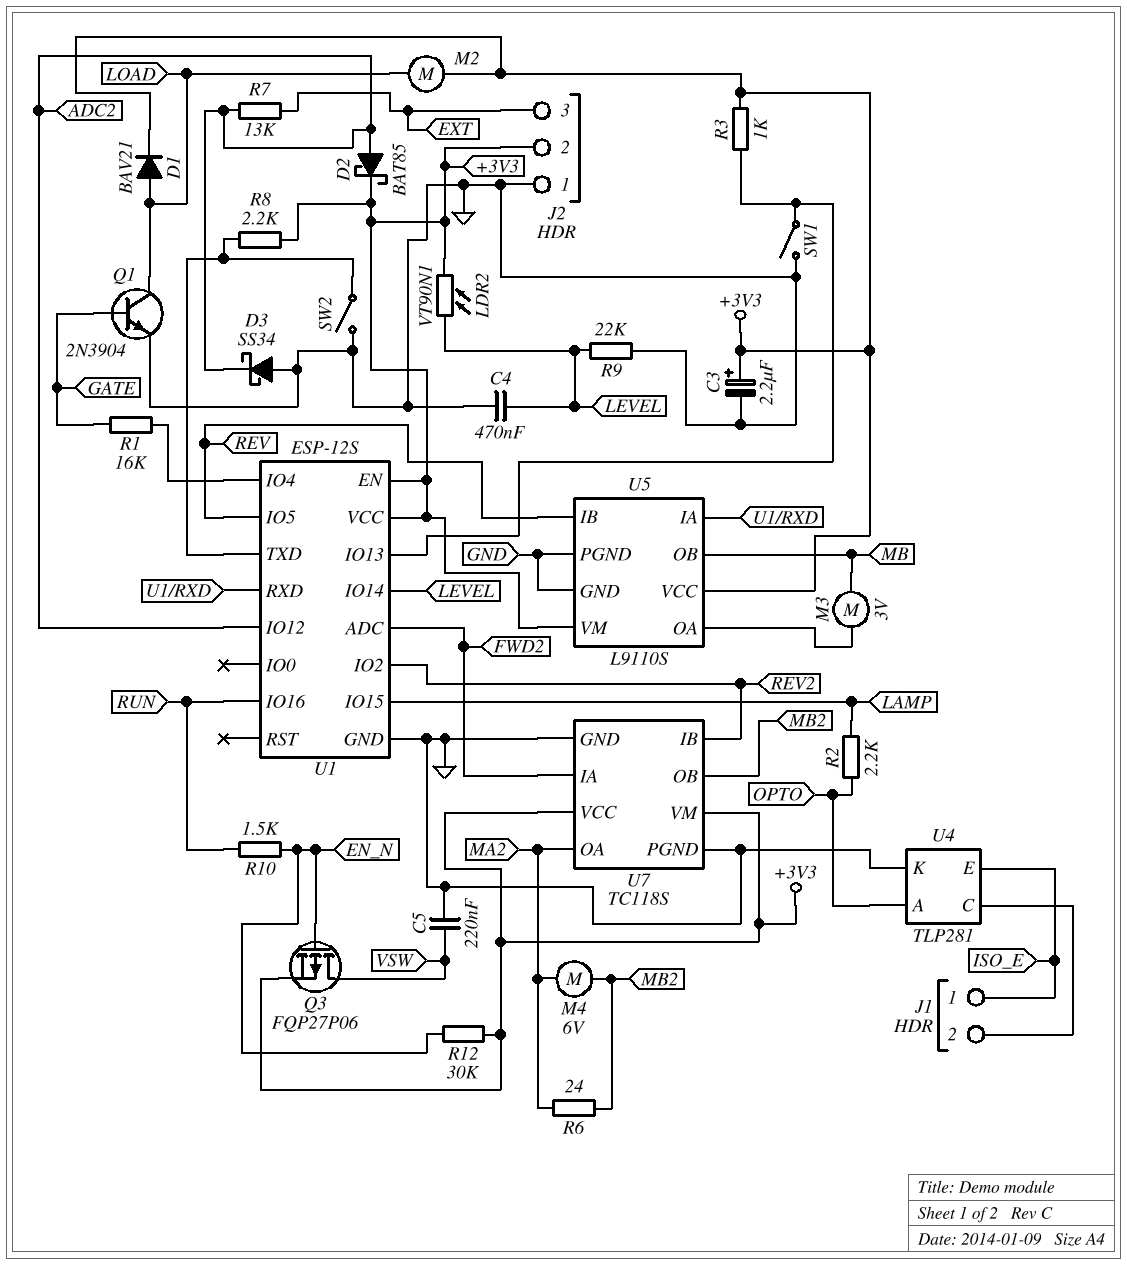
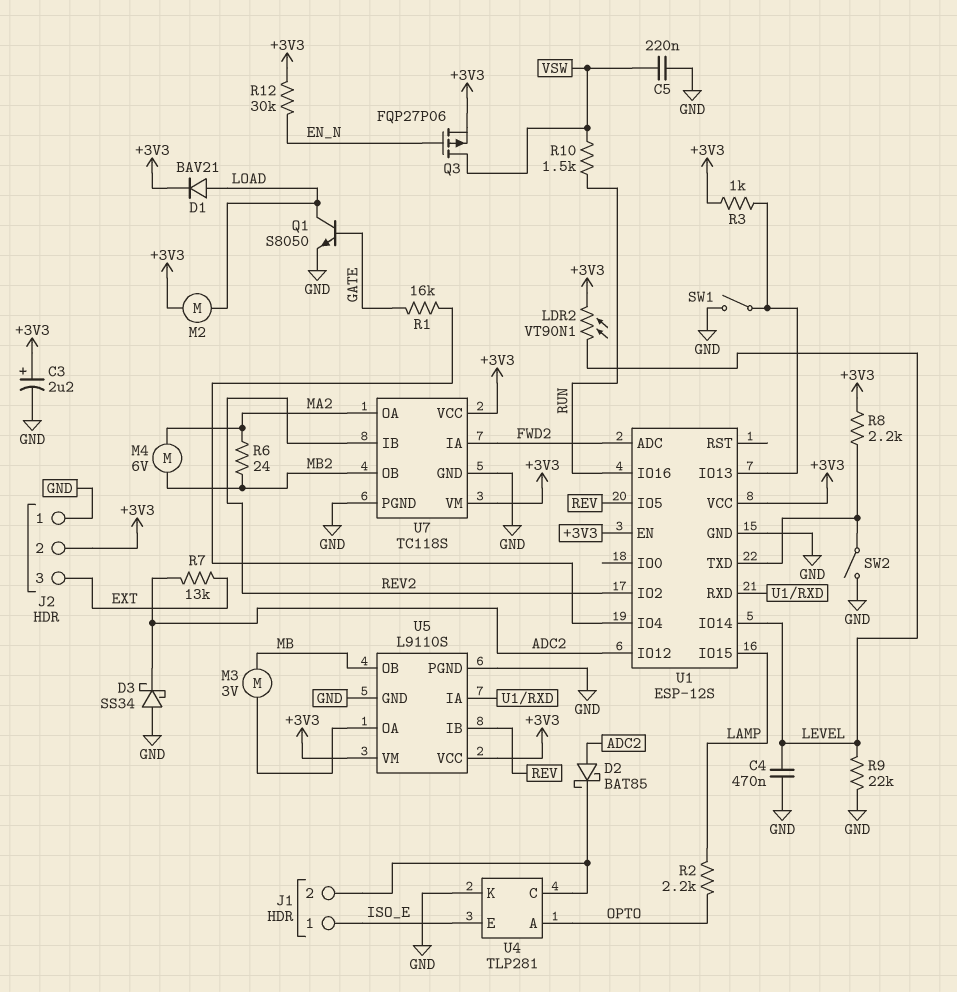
D2: schottky BAT85 (A ADC2, K +3V3) -> schottky BAT85 (A ADC2, K J1/2)
Q1: NPN 2N3904 (B GATE, C LOAD, E GND) -> NPN S8050 (B GATE, C LOAD, E GND)
R10: 1.5k (EN_N, RUN) -> 1.5k (RUN, VSW)

